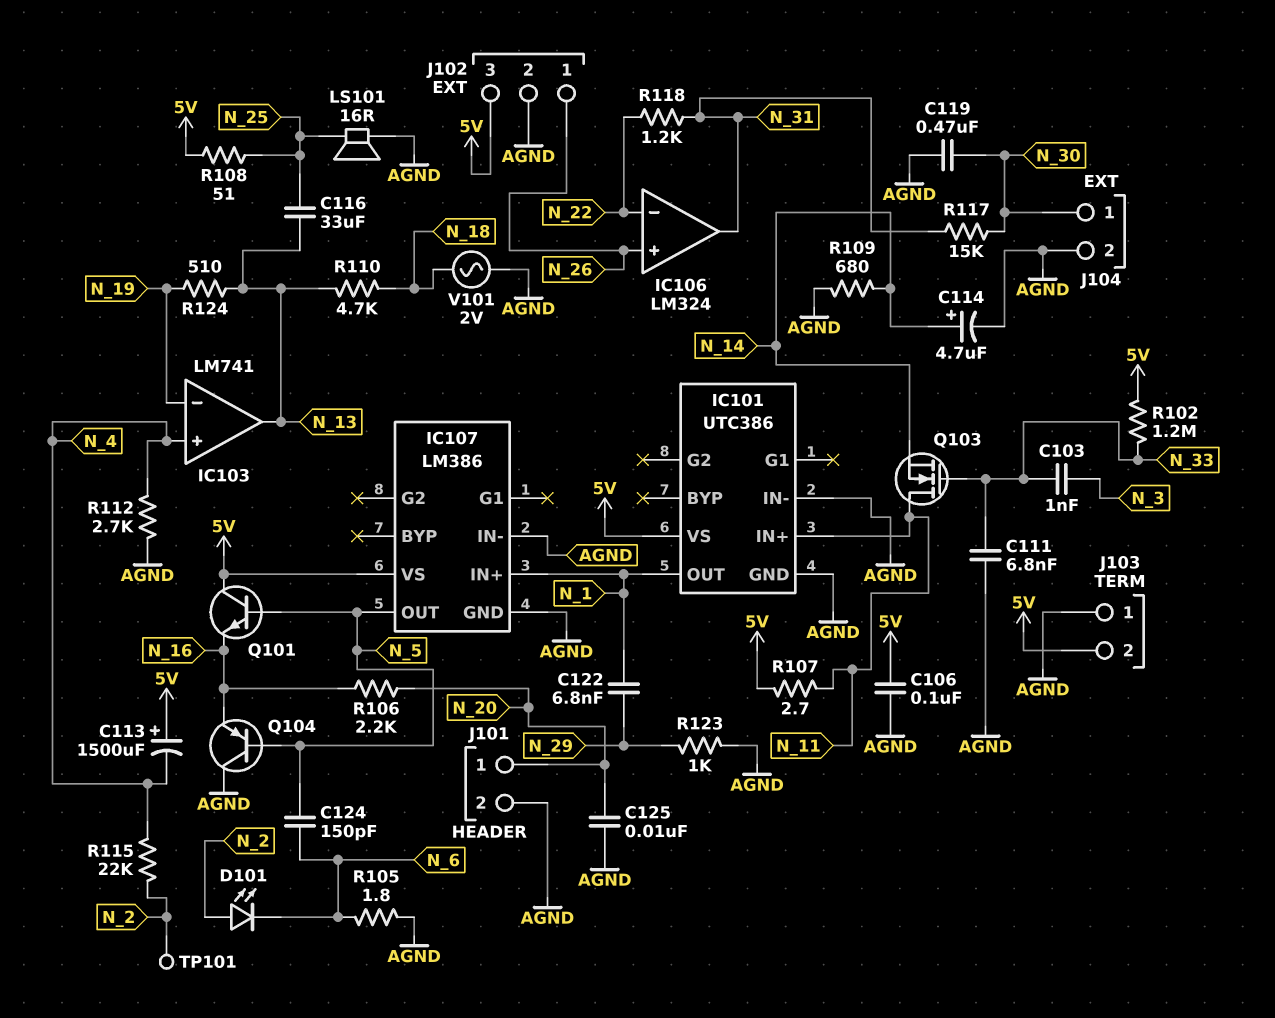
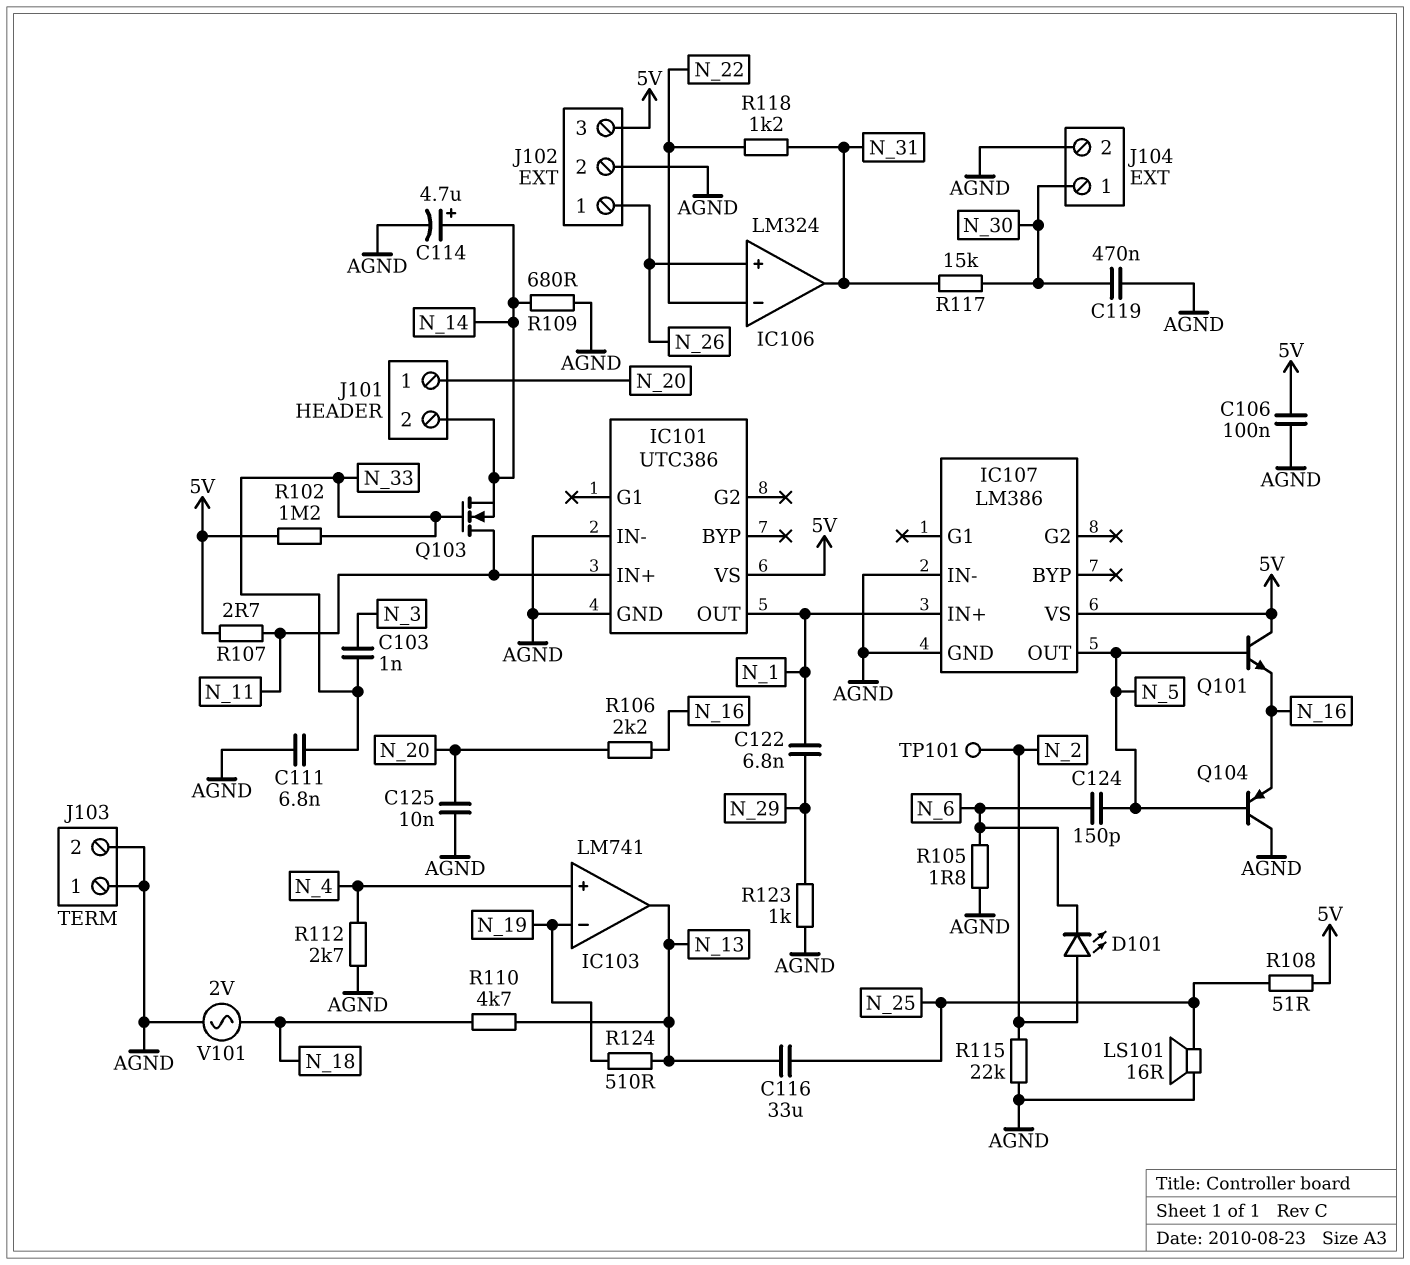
C113: 1500uF (plus 5V, minus N_4) -> none
J101 pin 2: AGND -> N_14
J103 pin 2: 5V -> AGND
R115: 22k (N_2, N_4) -> 22k (AGND, N_2)

